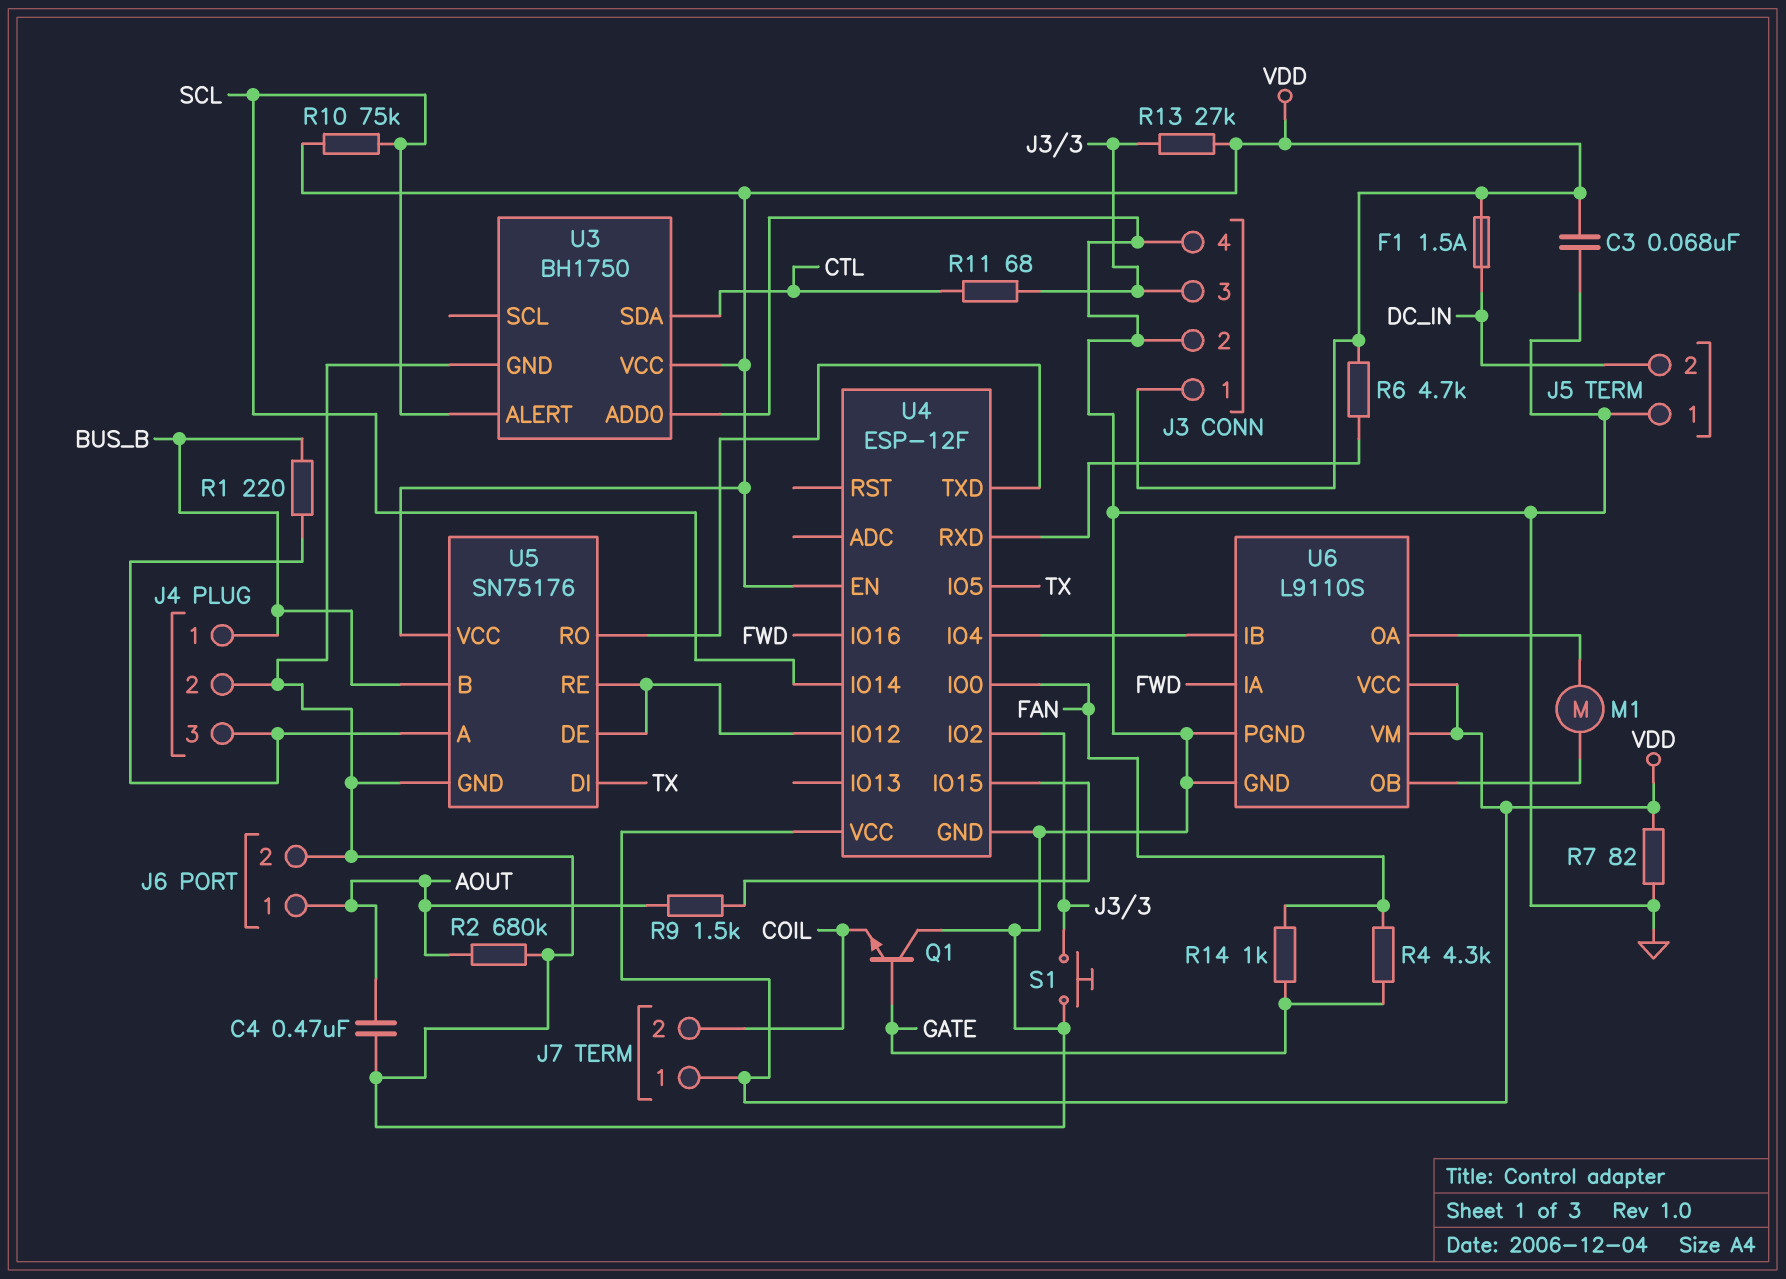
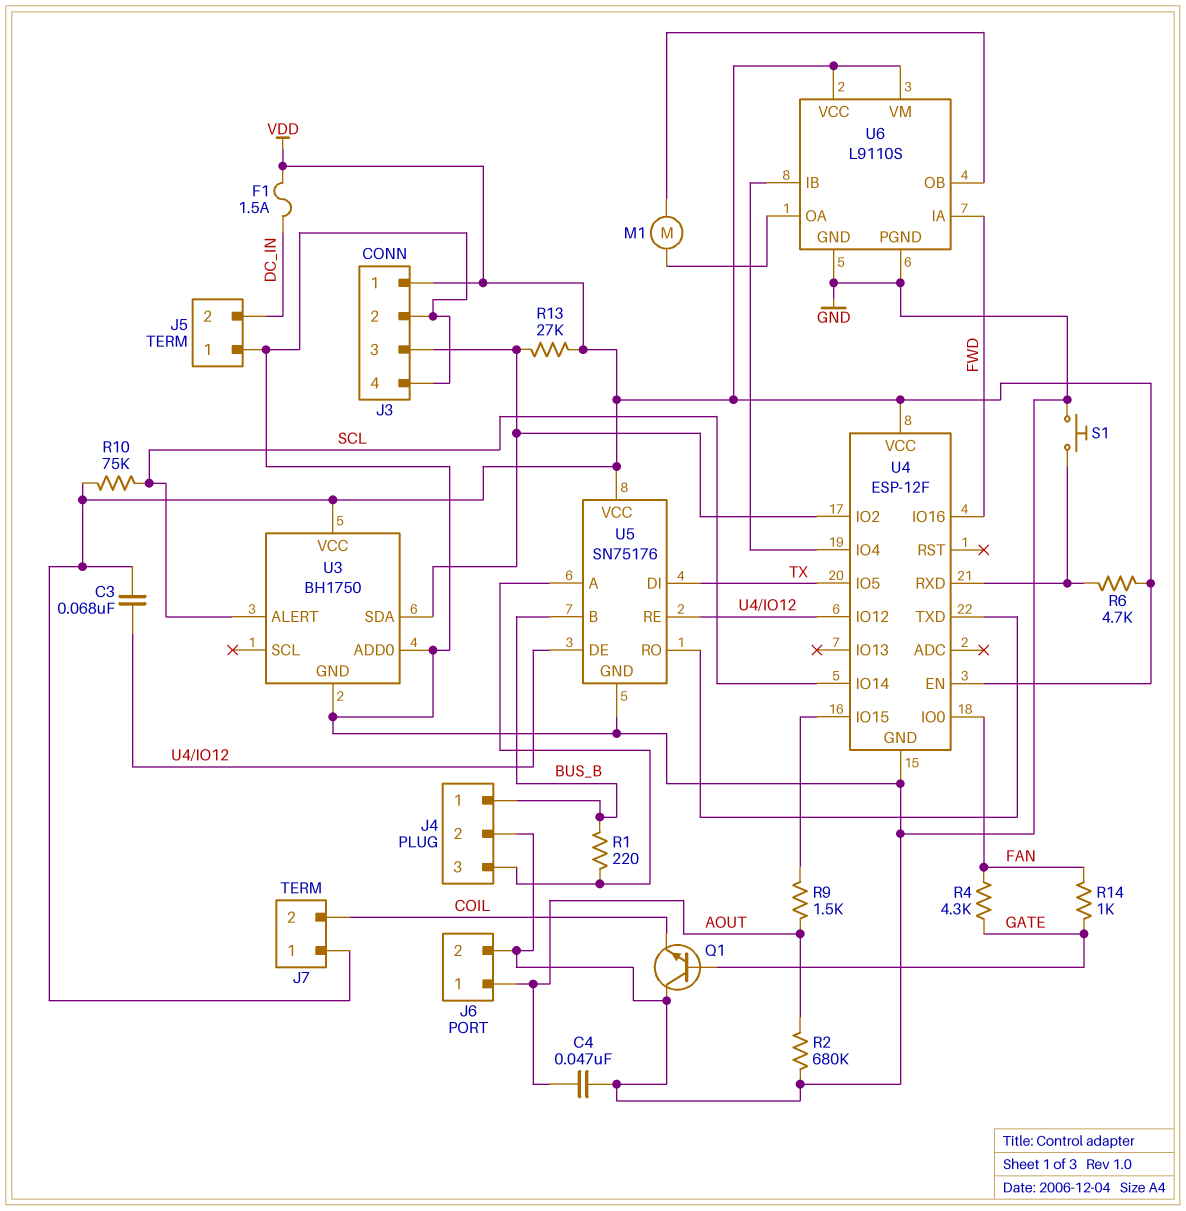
C3: 68nF (GND, VDD) -> 68nF (U4/IO12, VDD)
C4: 470nF (AOUT, GND) -> 47nF (AOUT, GND)
R7: 82 (GND, VDD) -> none
R11: 68 (CTL, J3/3) -> none
S1: button (GND, J3/3) -> button (GND, U4/RXD)
U3 pin SDA: CTL -> J3/3

